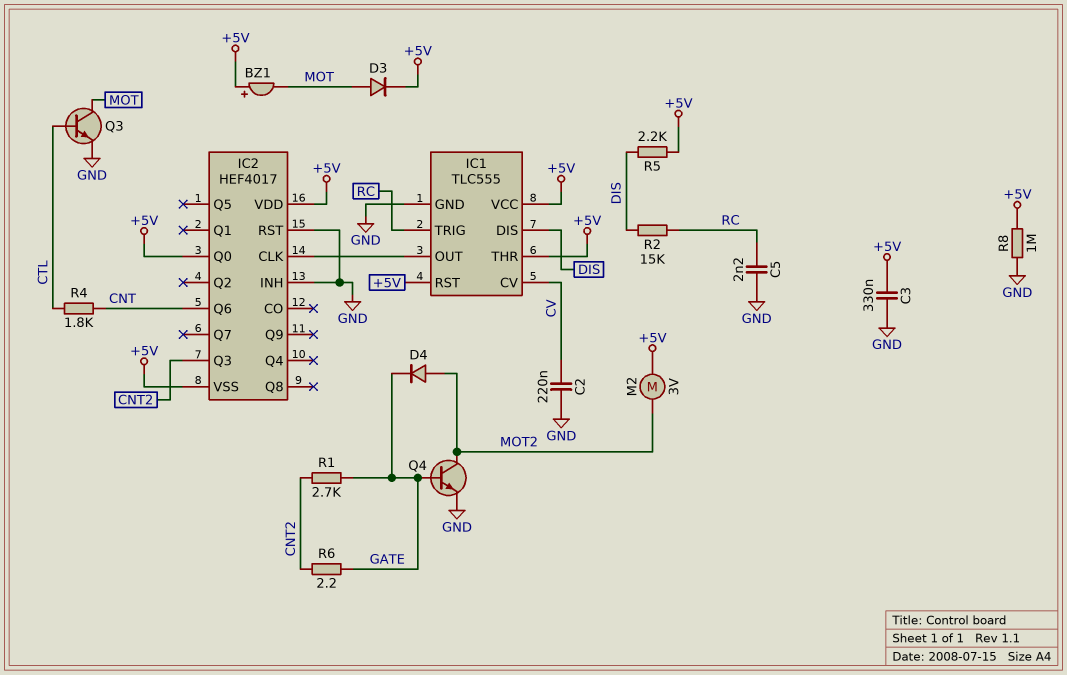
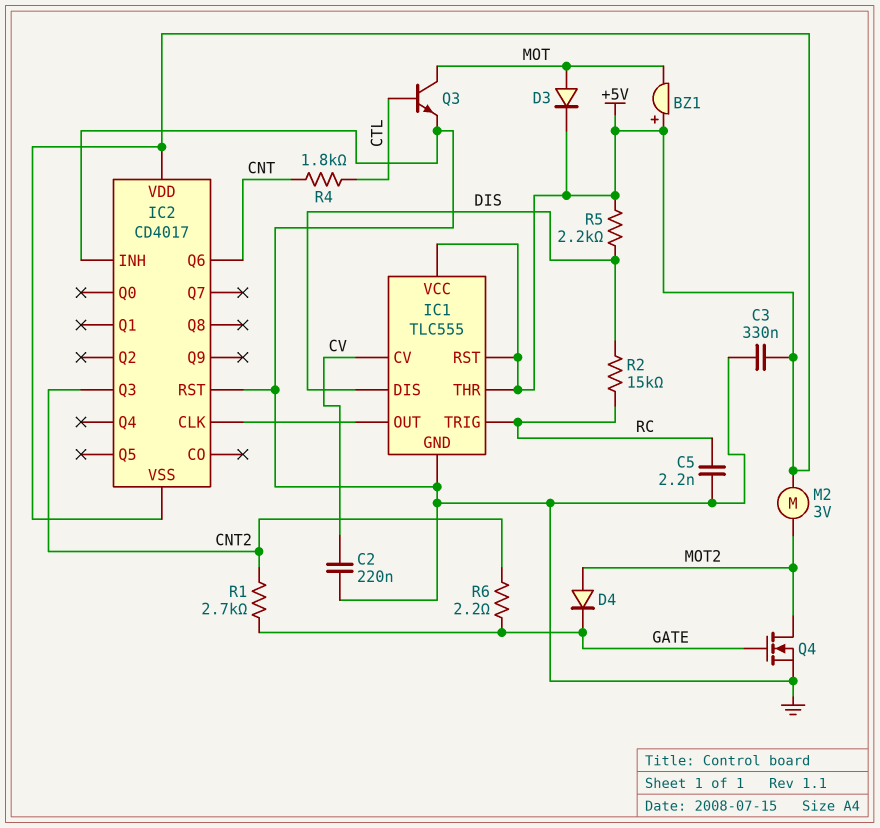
IC2: HEF4017 -> CD4017
IC2 pin Q0: +5V -> none
Q4: NPN (B GATE, C MOT2, E GND) -> NMOS (G GATE, D MOT2, S GND)
R8: 1M (+5V, GND) -> none

